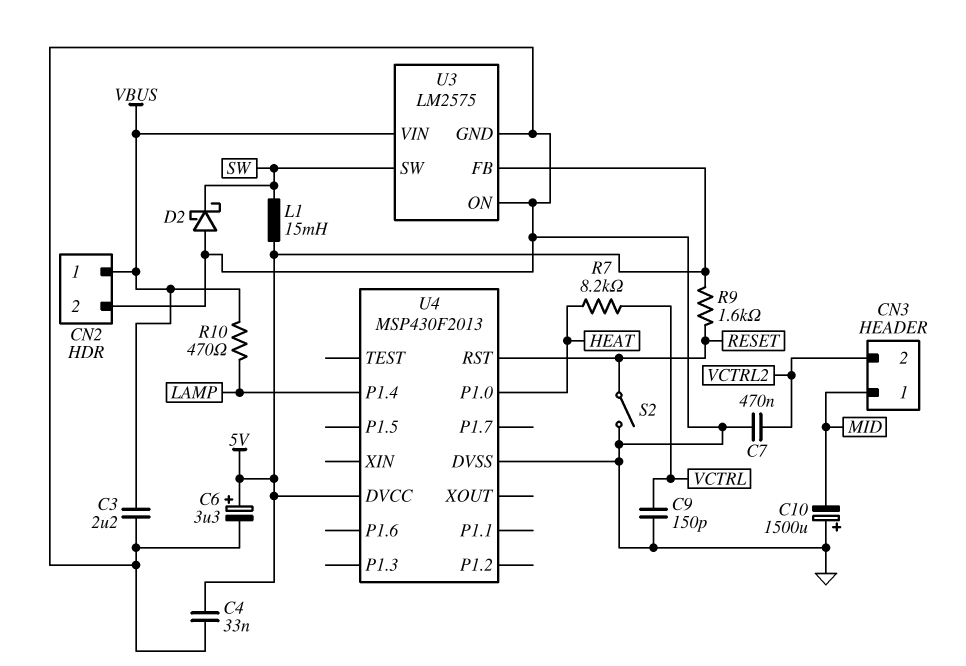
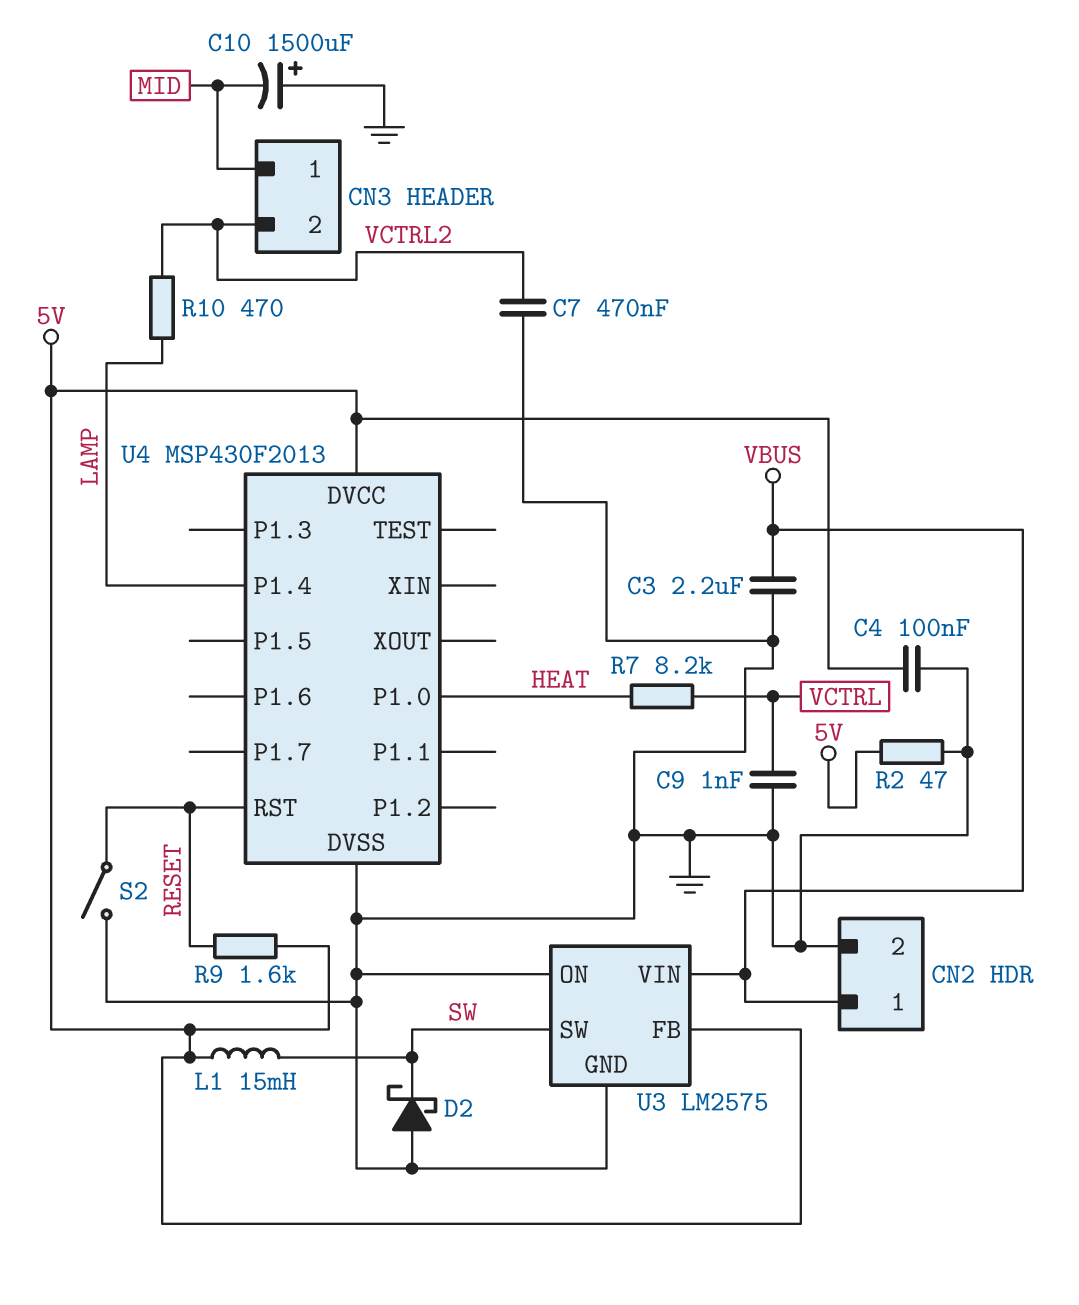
C4: 33nF (5V, GND) -> 100nF (5V, GND)
C6: 3.3uF (plus 5V, minus GND) -> none
C9: 150pF (GND, VCTRL) -> 1nF (GND, VCTRL)
R2: none -> 47 (5V, GND)
R10: 470 (LAMP, VBUS) -> 470 (LAMP, VCTRL2)

